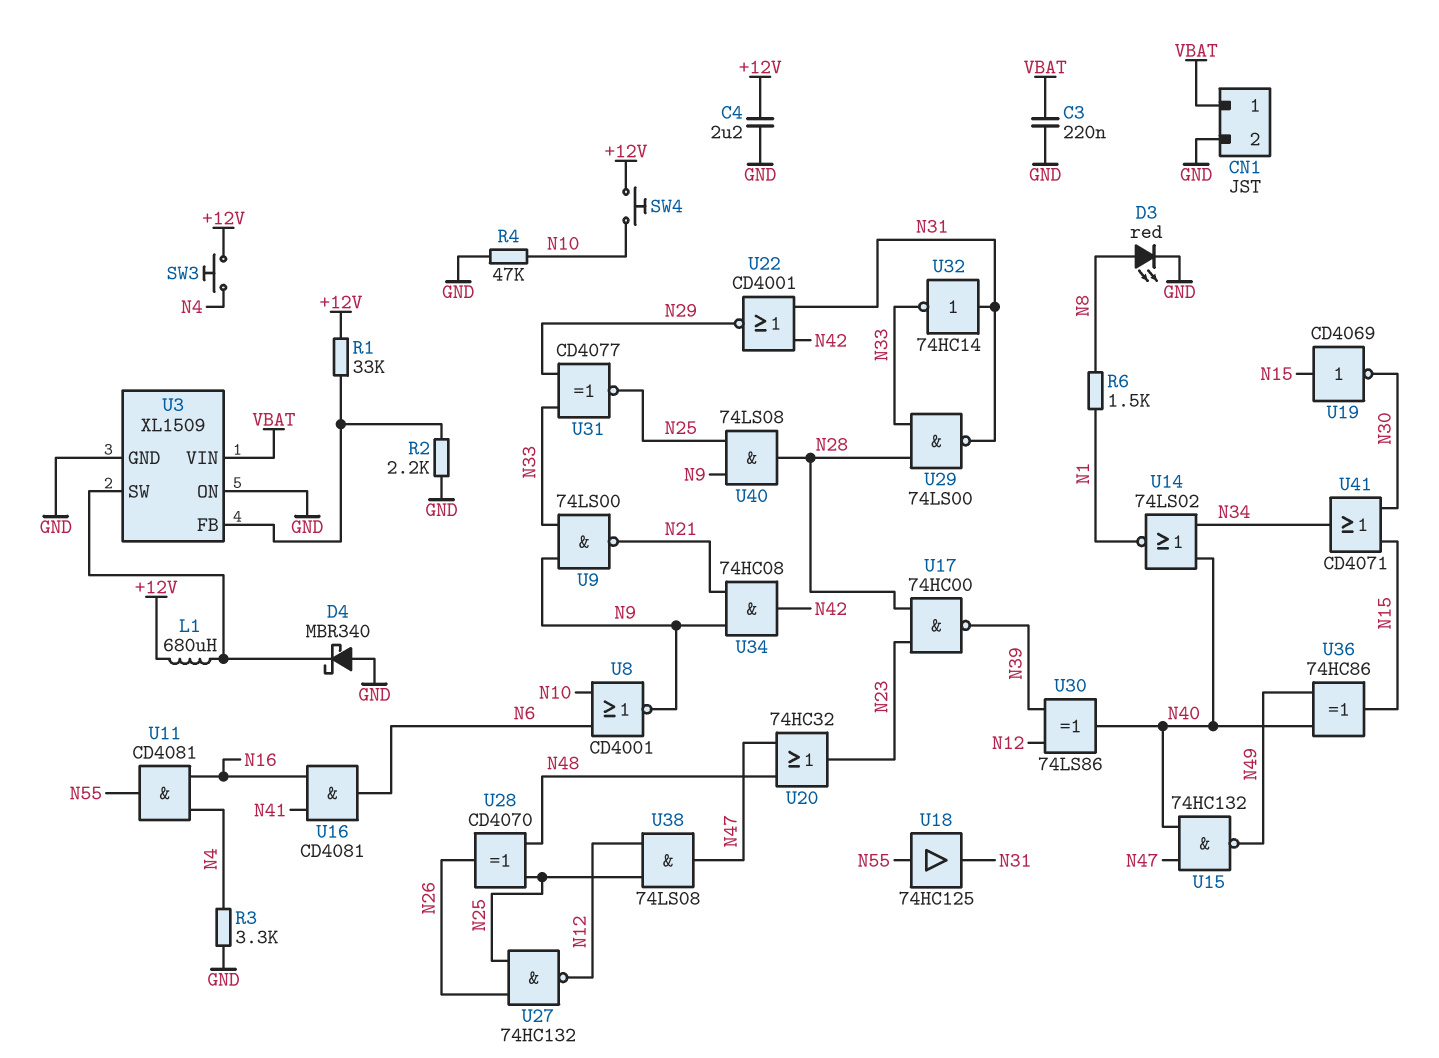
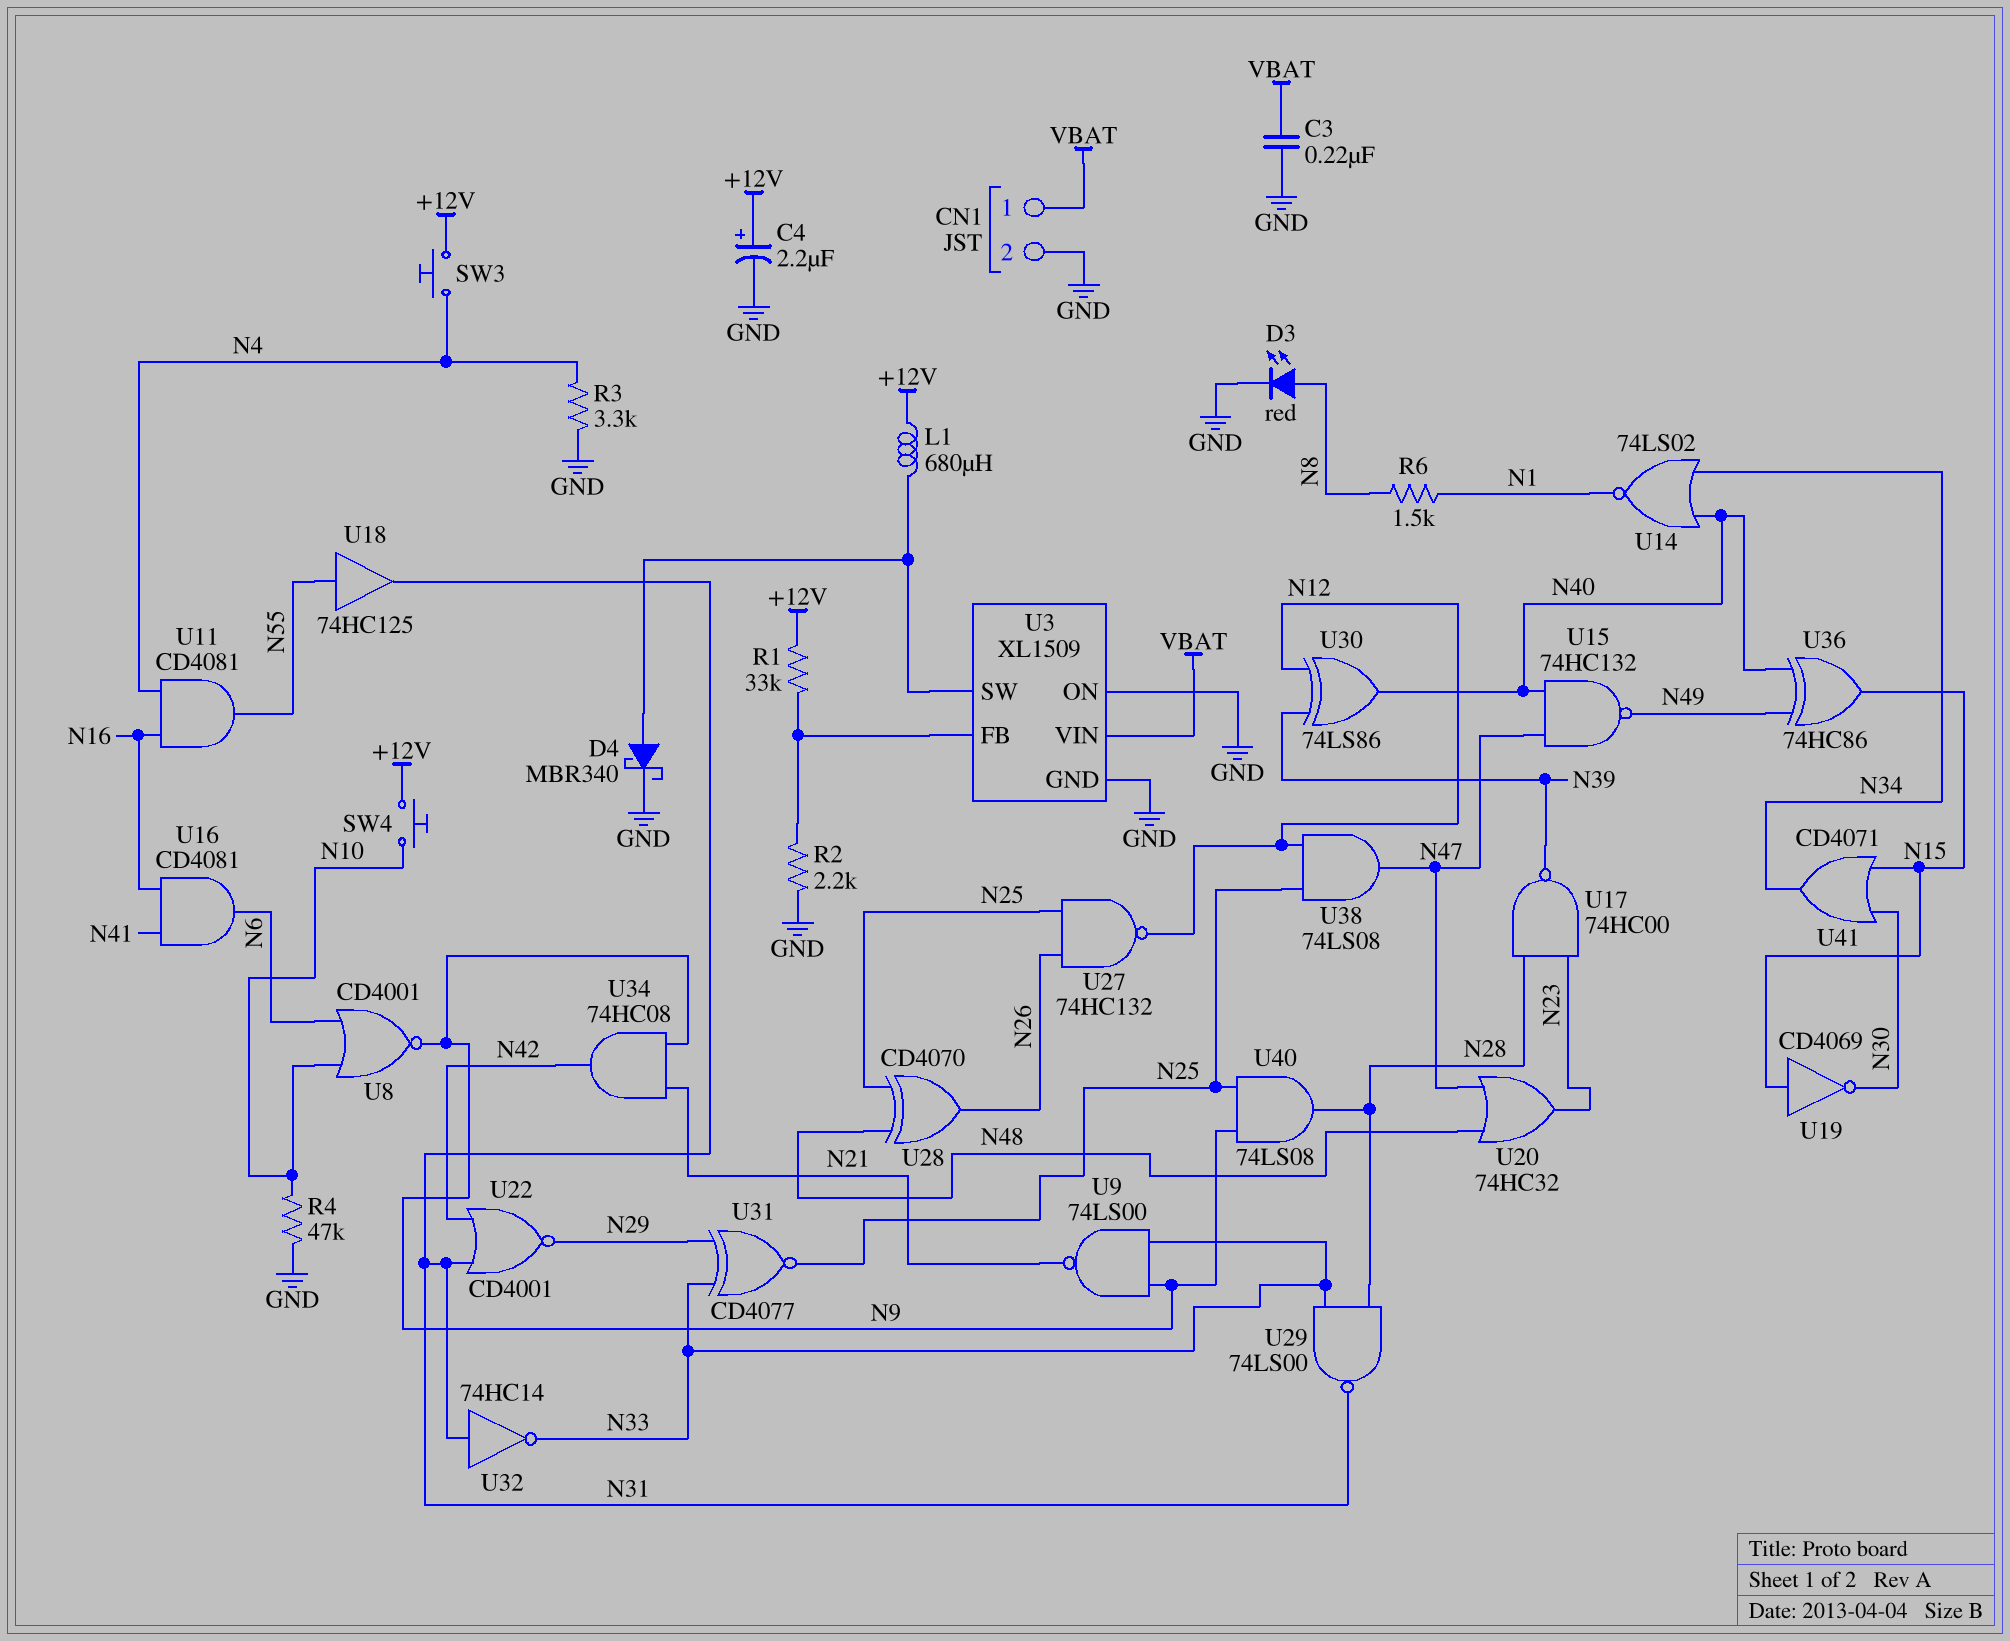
C4: 2.2uF (+12V, GND) -> 2.2uF (plus +12V, minus GND)
D4: schottky MBR340 (A GND, K U3/SW) -> schottky MBR340 (A U3/SW, K GND)

